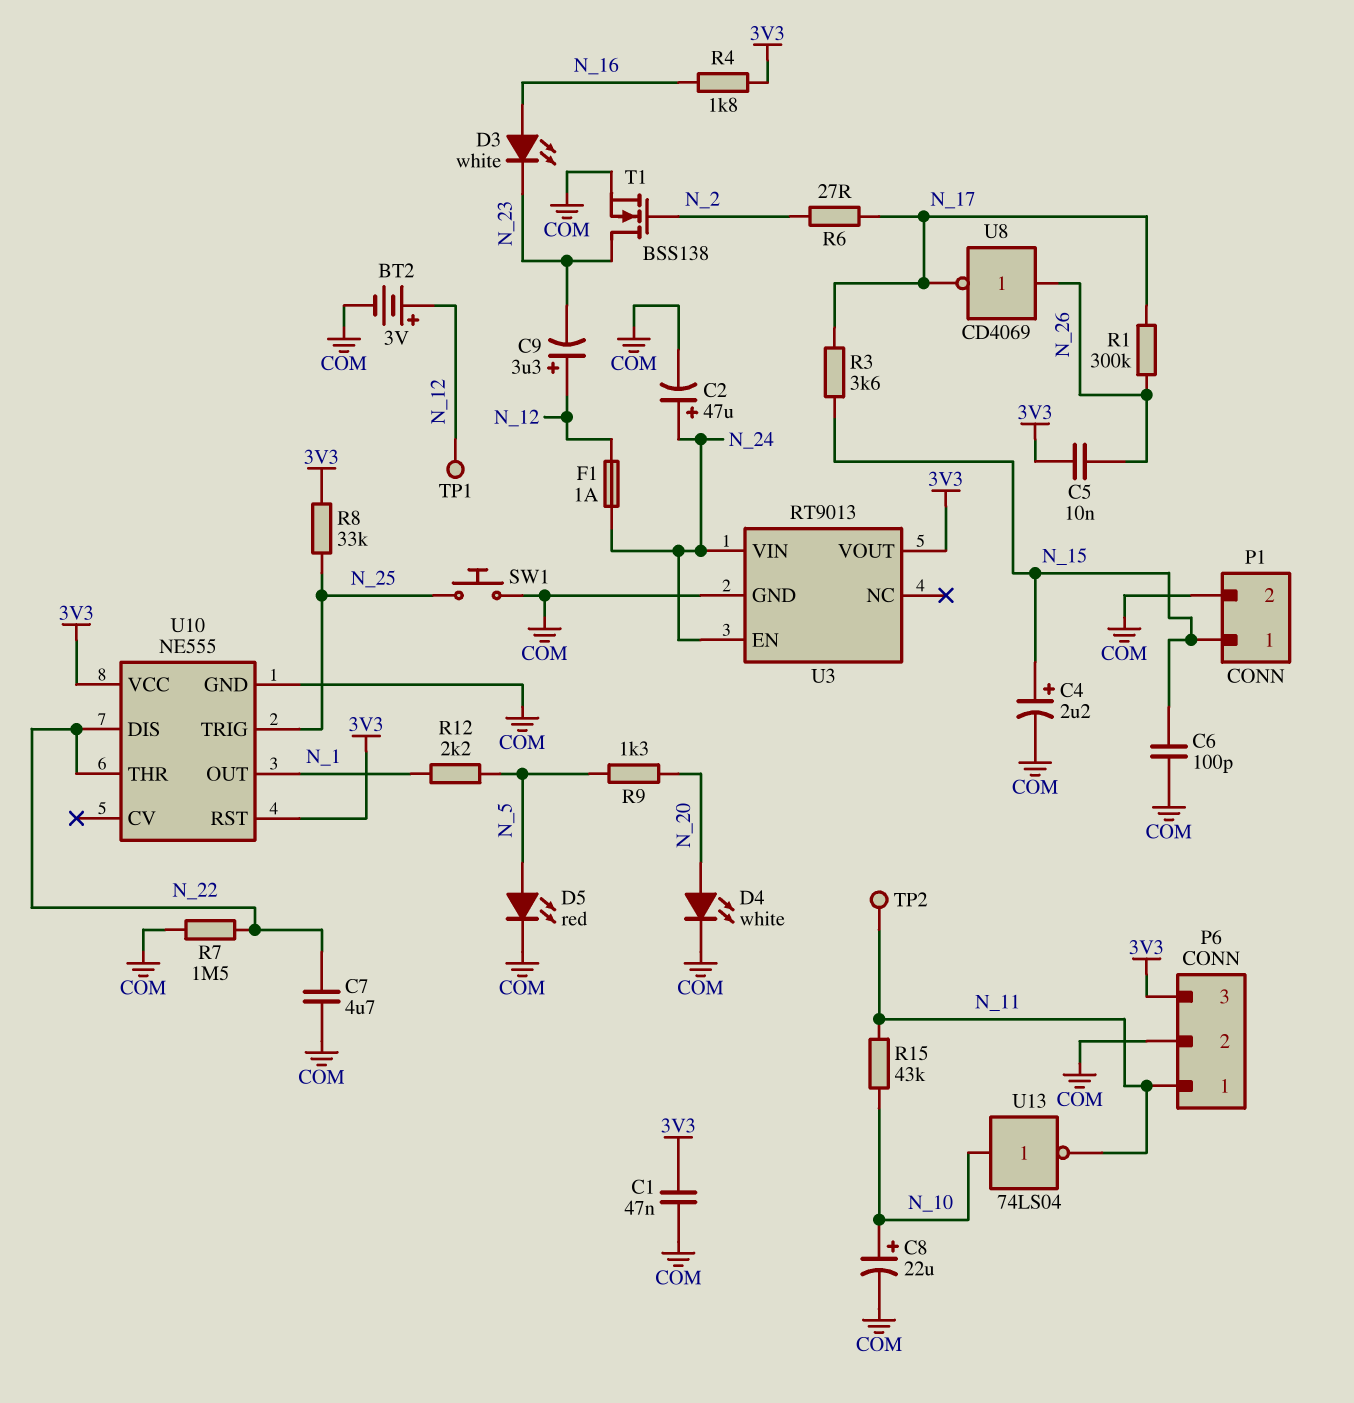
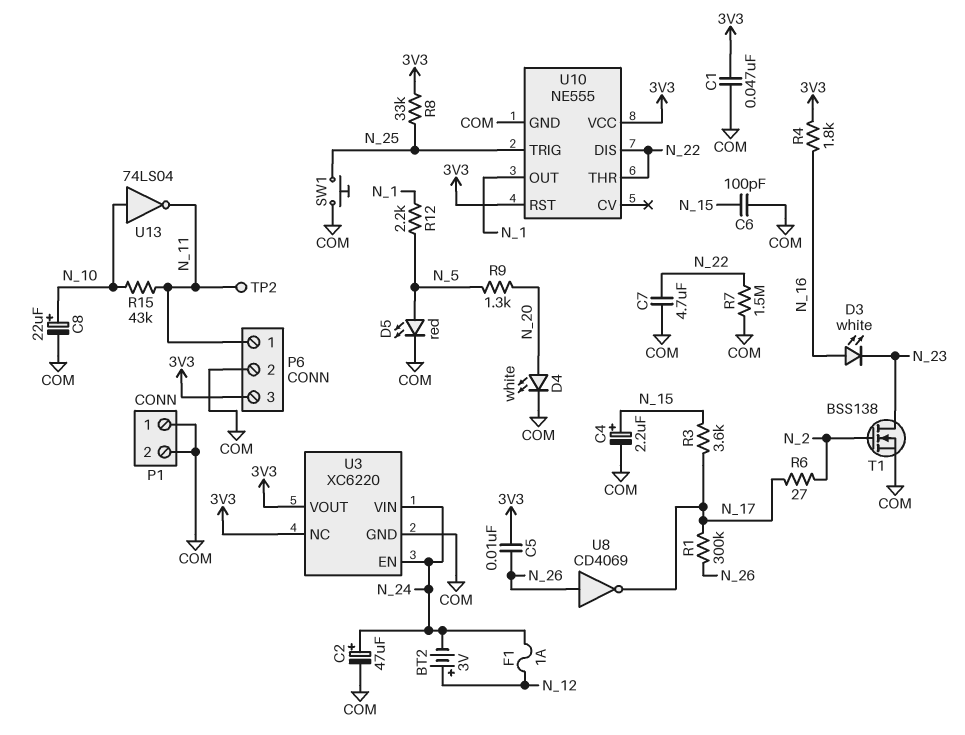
BT2: 3V (plus N_12, minus COM) -> 3V (plus N_12, minus N_24)
C9: 3.3uF (plus N_12, minus N_23) -> none
P1 pin 1: N_15 -> COM
TP1: test point (N_12) -> none
U3: RT9013 -> XC6220
U3 pin NC: none -> 3V3

